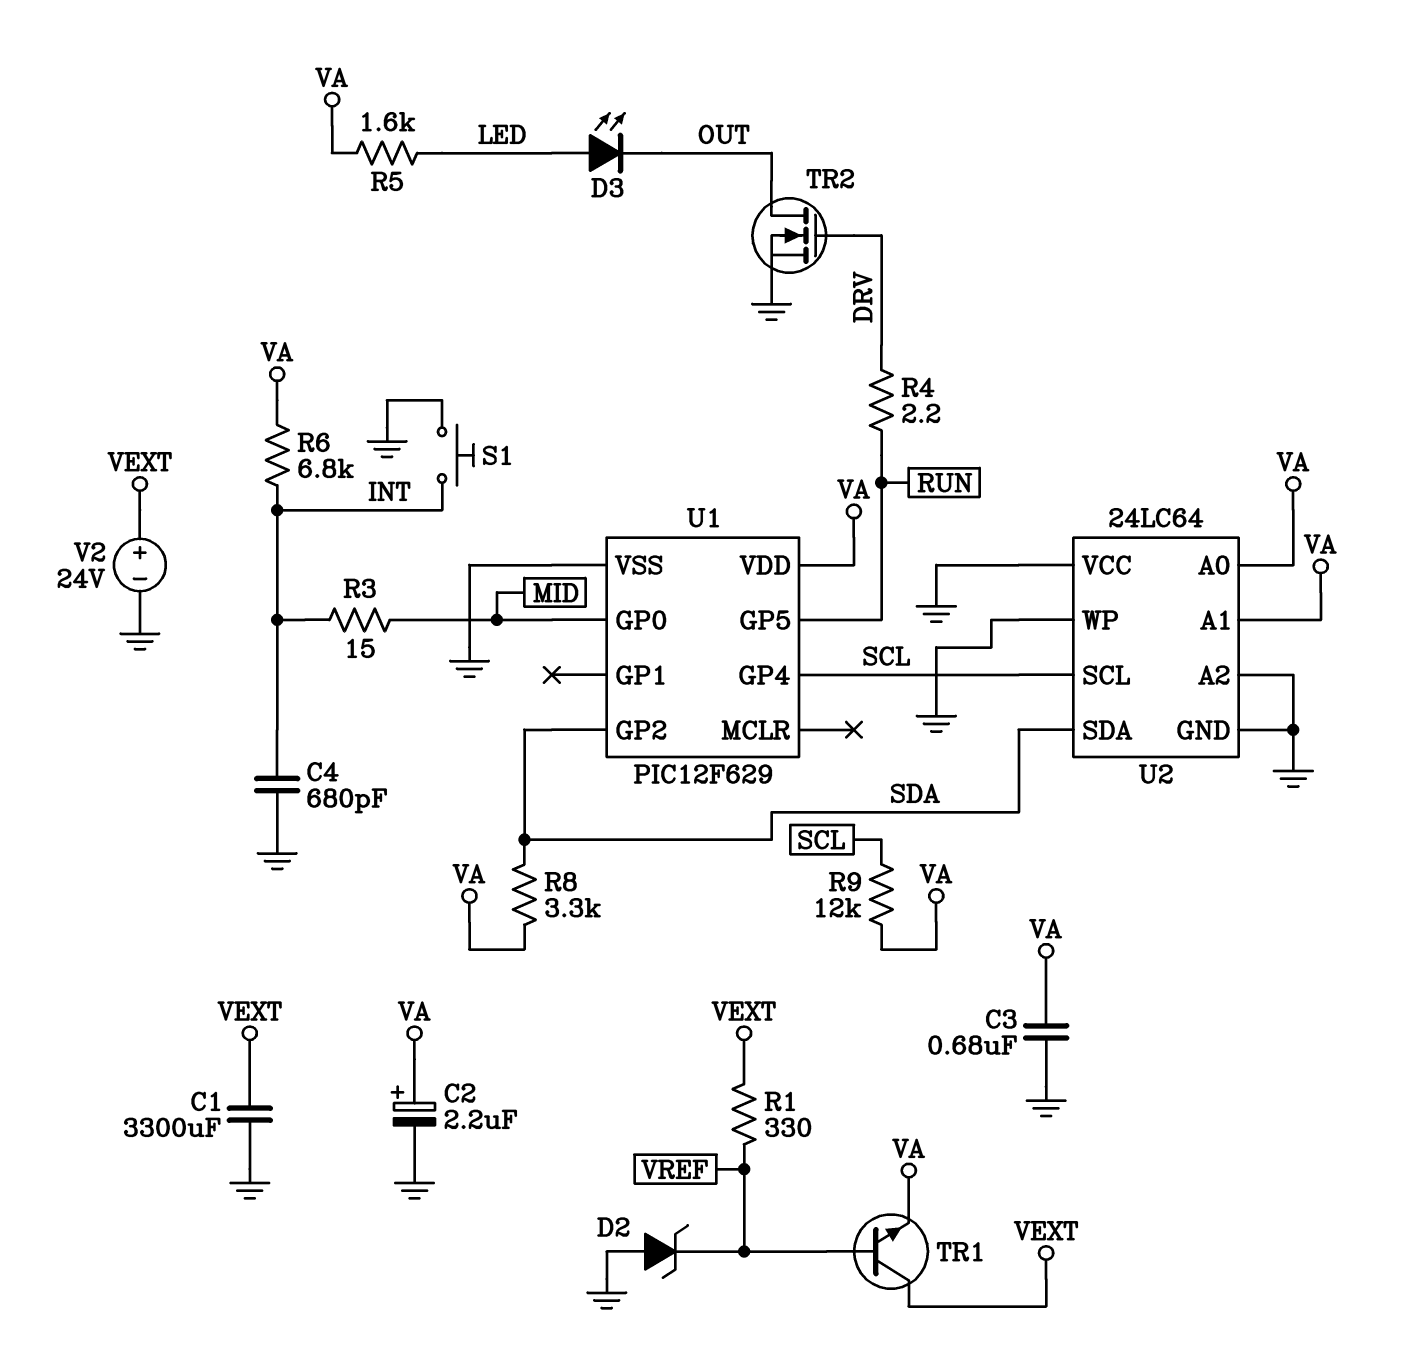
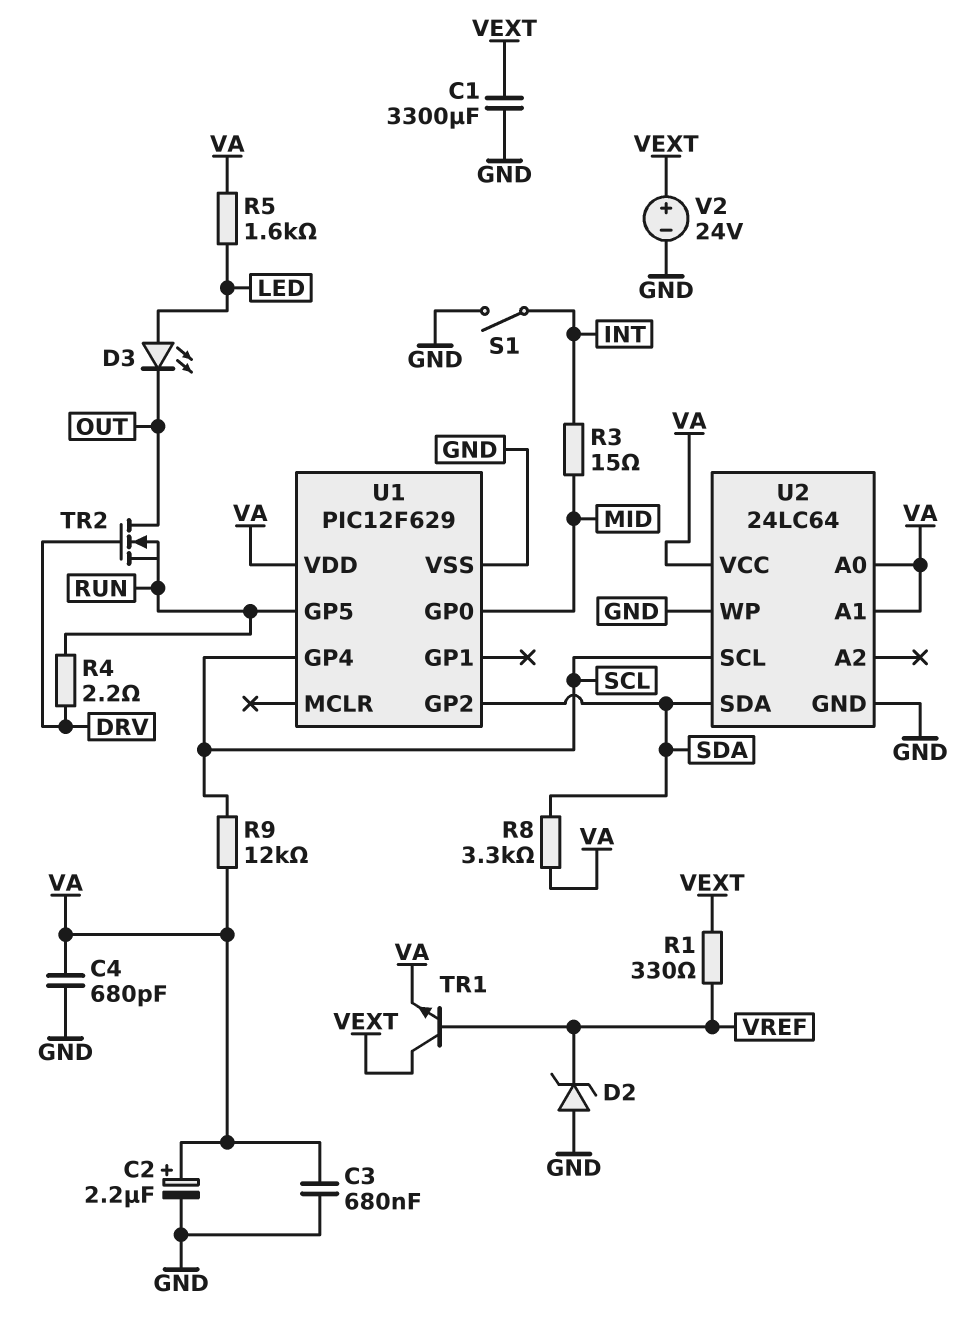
C4: 680pF (GND, INT) -> 680pF (GND, VA)
R6: 6.8k (INT, VA) -> none
S1: button (GND, INT) -> switch (GND, INT)
TR2: NMOS (G DRV, D OUT, S GND) -> NMOS (G DRV, D OUT, S RUN)
U2 pin A2: GND -> none
U2 pin VCC: GND -> VA

